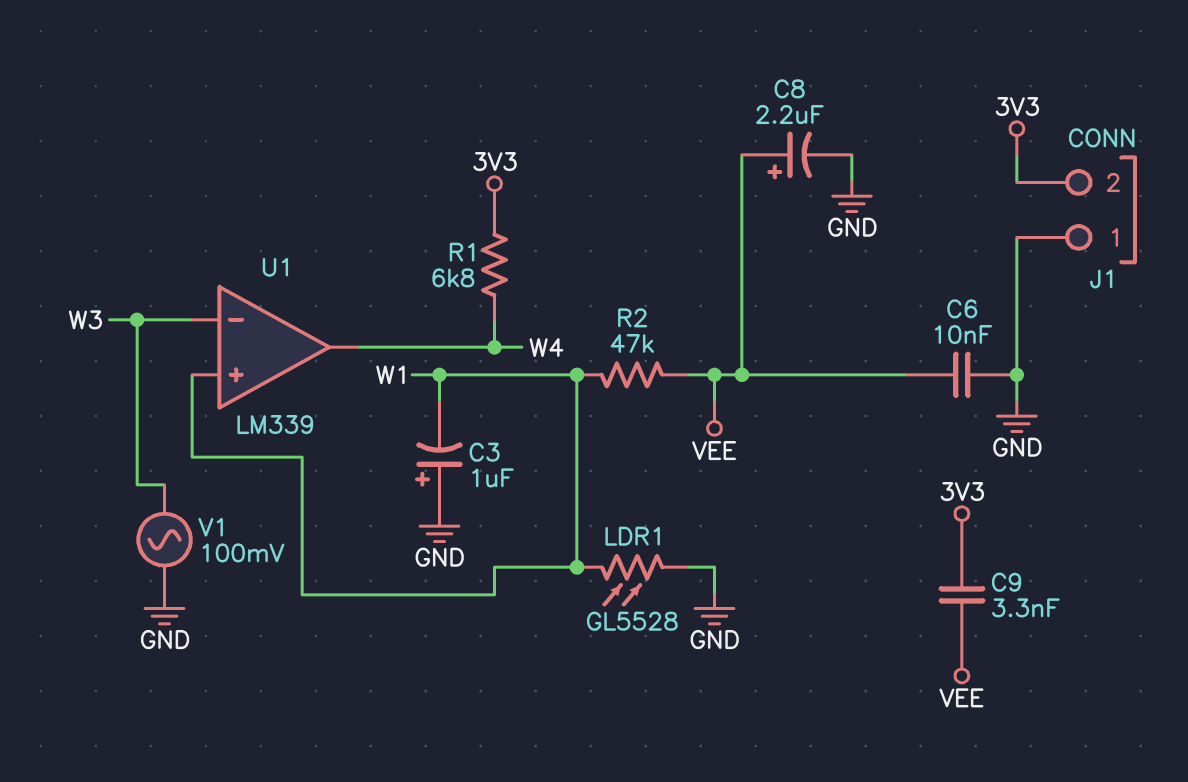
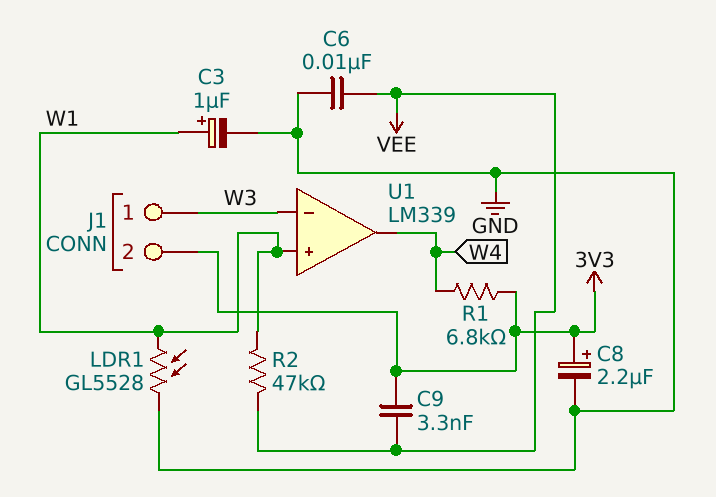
C3: 1uF (plus GND, minus W1) -> 1uF (plus W1, minus GND)
C8: 2.2uF (plus VEE, minus GND) -> 2.2uF (plus 3V3, minus GND)
J1 pin 1: GND -> W3
V1: AC 100mV (GND, W3) -> none

